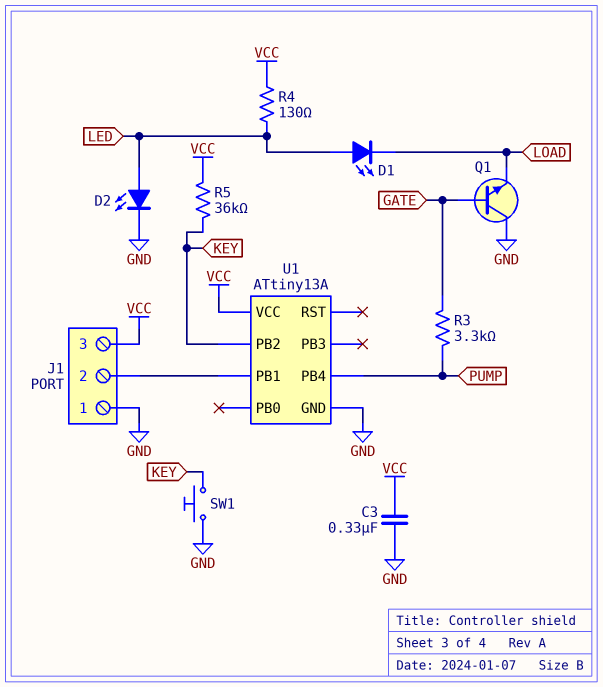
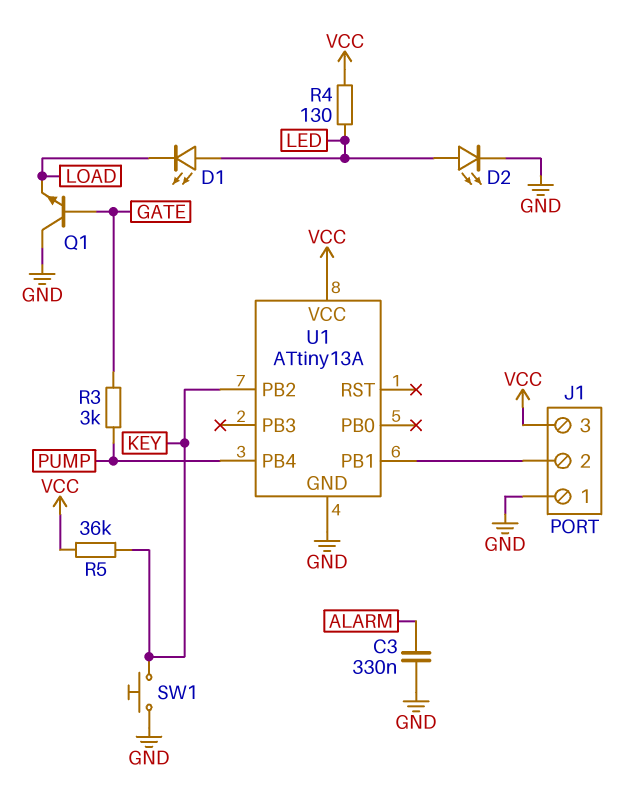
C3: 330nF (GND, VCC) -> 330nF (ALARM, GND)
R3: 3.3k (GATE, PUMP) -> 3k (GATE, PUMP)

